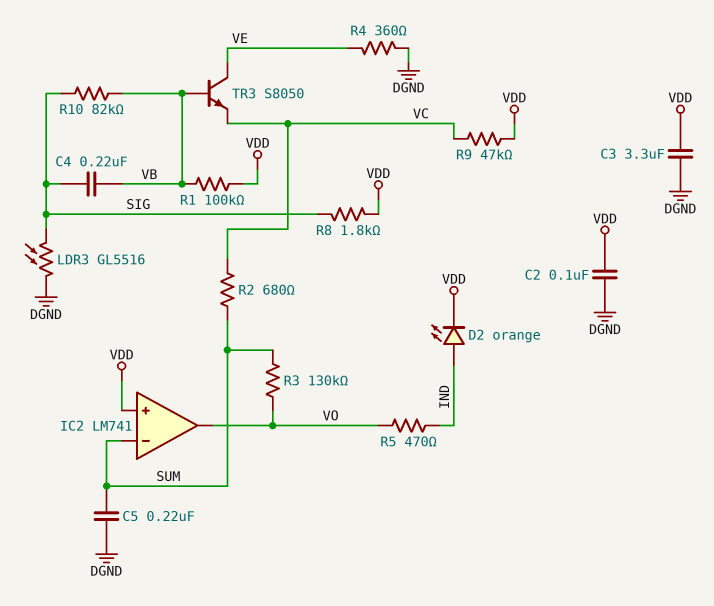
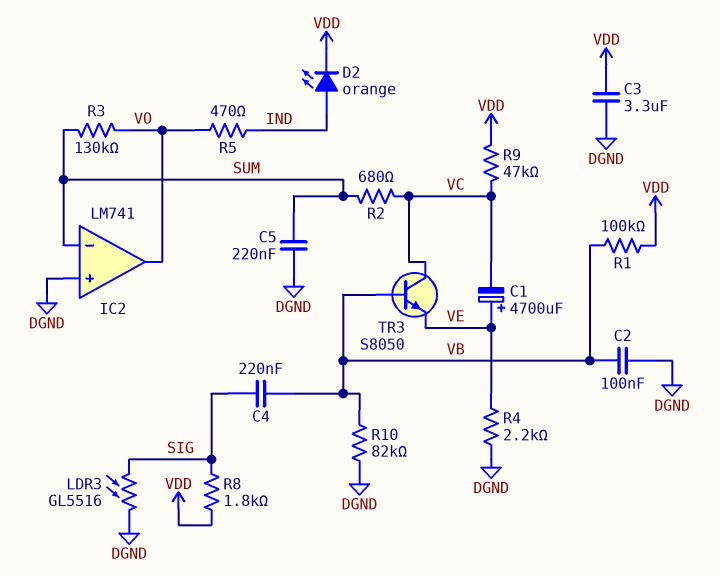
C1: none -> 4700uF (plus VE, minus VC)
C2: 100nF (DGND, VDD) -> 100nF (DGND, VB)
IC2 pin in+: VDD -> DGND
R4: 360 (DGND, VE) -> 2.2k (DGND, VE)
R10: 82k (SIG, VB) -> 82k (DGND, VB)
TR3: NPN S8050 (B VB, C VE, E VC) -> NPN S8050 (B VB, C VC, E VE)

